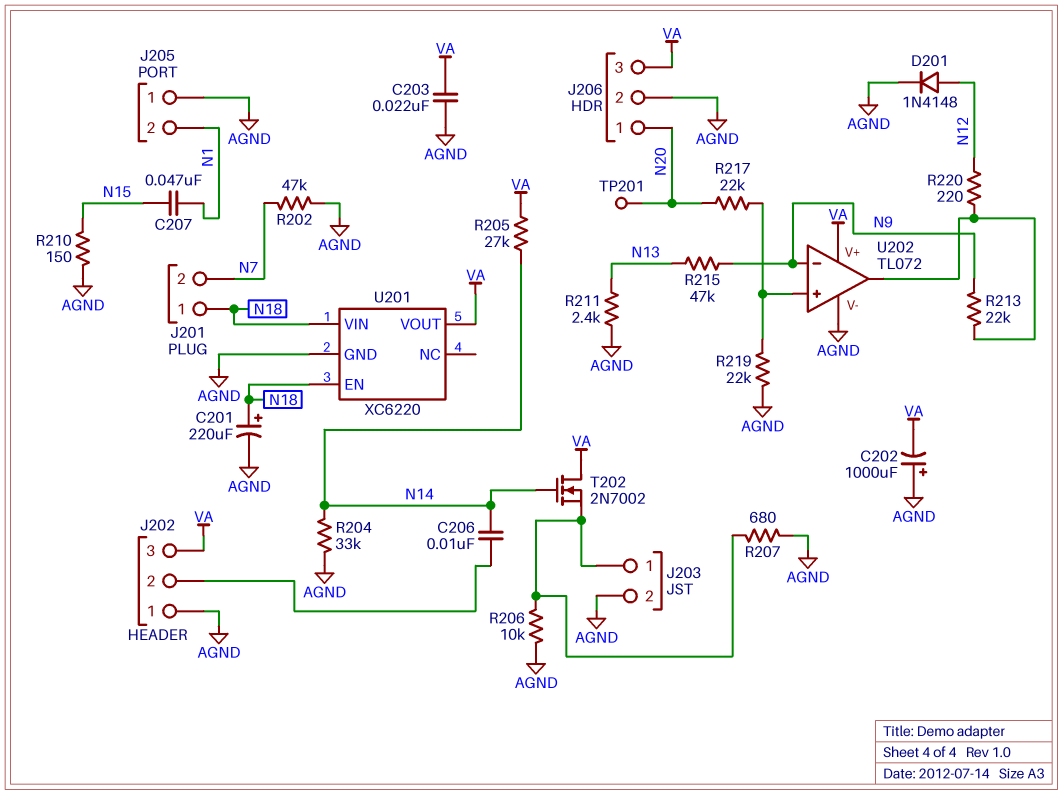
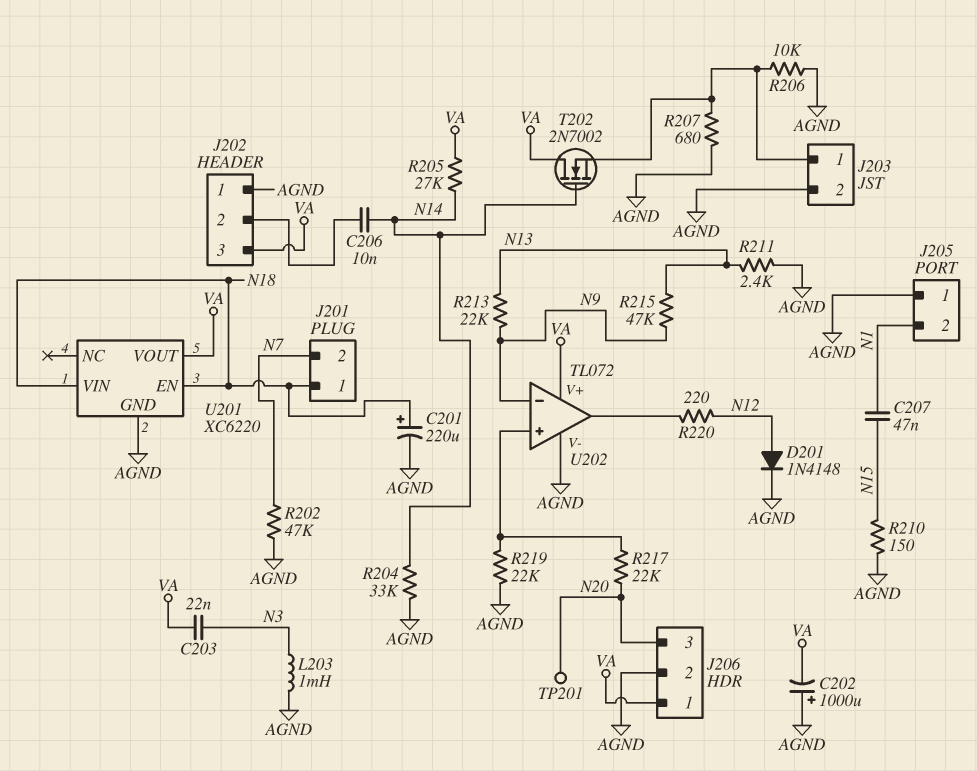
C203: 22nF (AGND, VA) -> 22nF (N3, VA)
J206 pin 1: N20 -> VA
J206 pin 3: VA -> N20
L203: none -> 1mH (AGND, N3)
R213: 22k (N9, U202/out) -> 22k (N9, N13)

